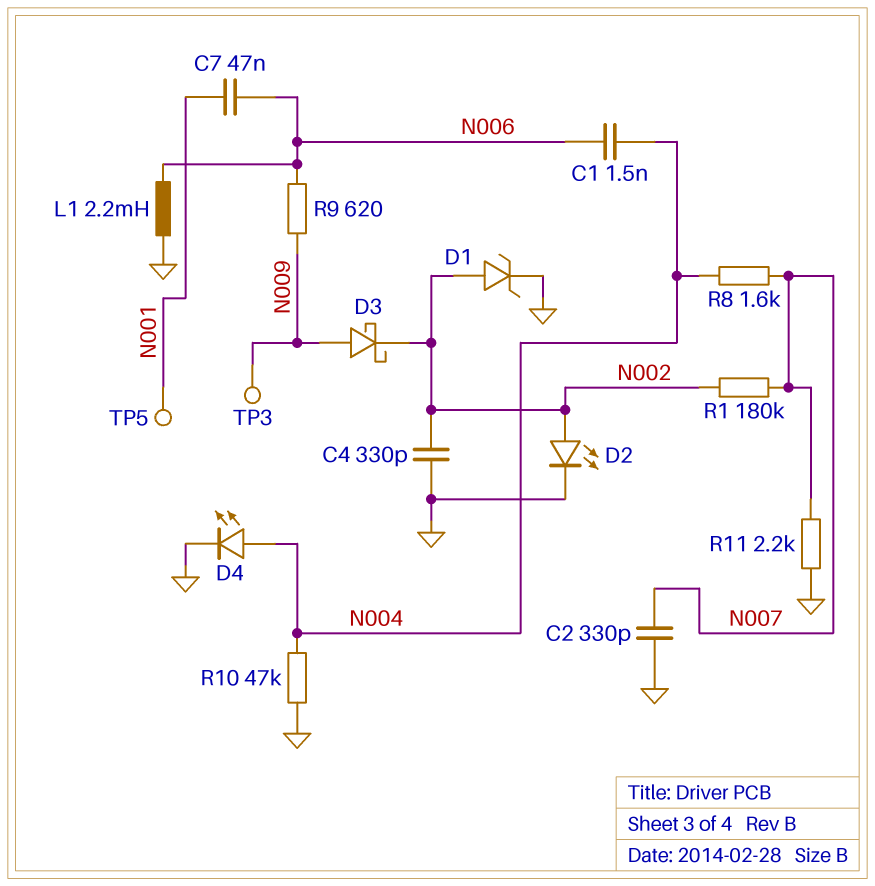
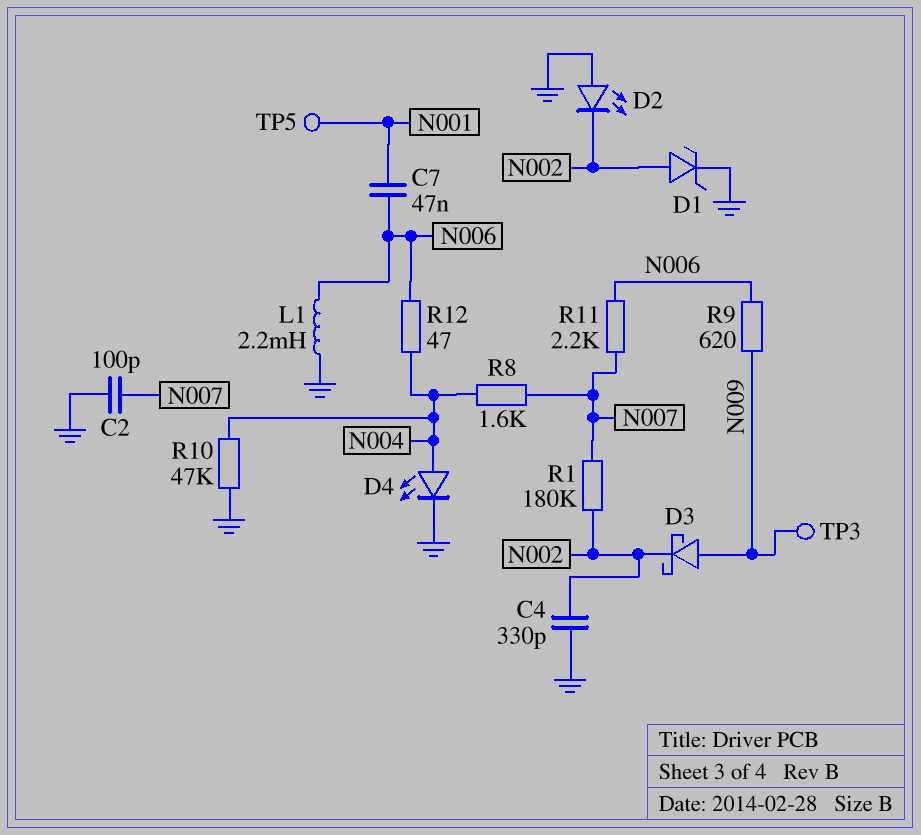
C1: 1.5nF (N004, N006) -> none
C2: 330pF (GND, N007) -> 100pF (GND, N007)
D2: LED (A N002, K GND) -> LED (A GND, K N002)
R11: 2.2k (GND, N007) -> 2.2k (N006, N007)
R12: none -> 47 (N004, N006)

